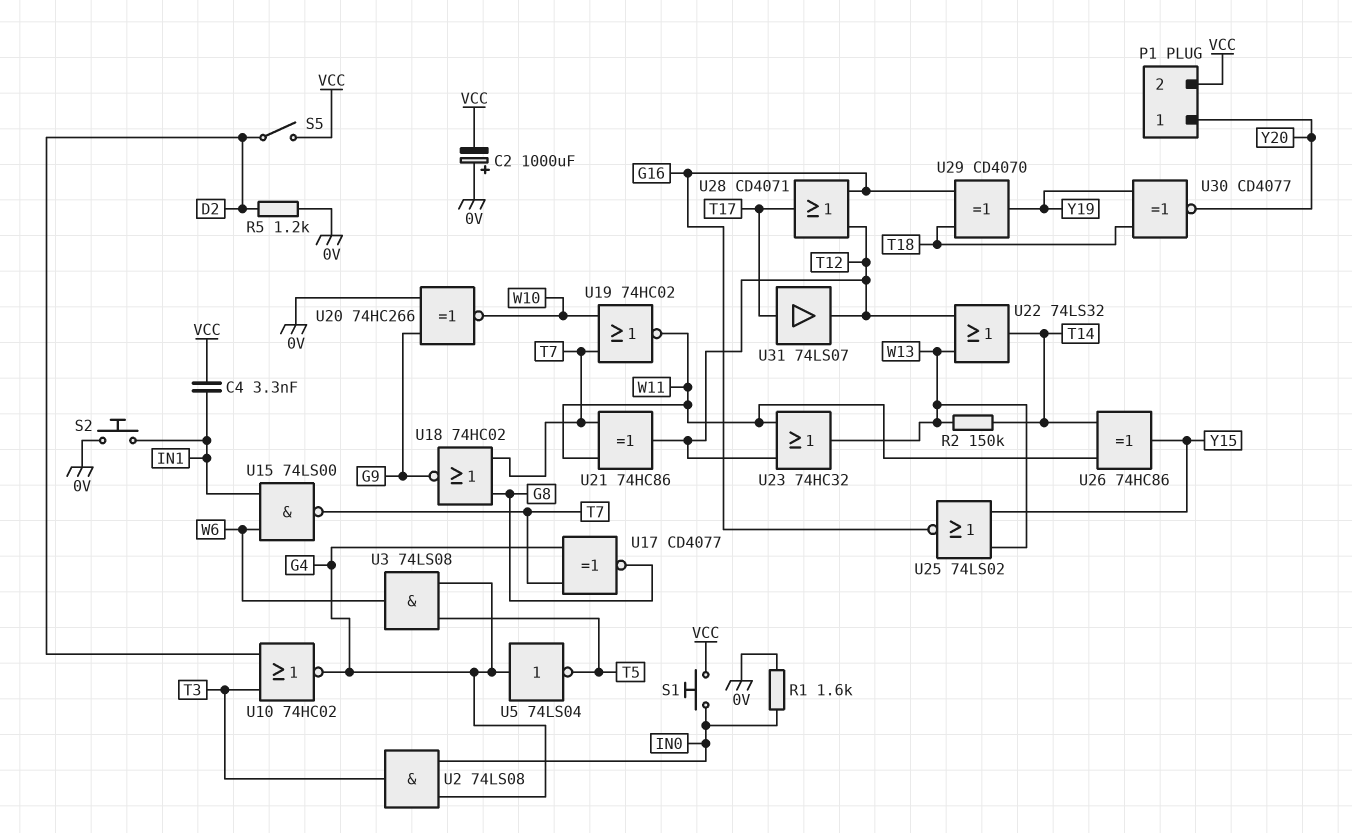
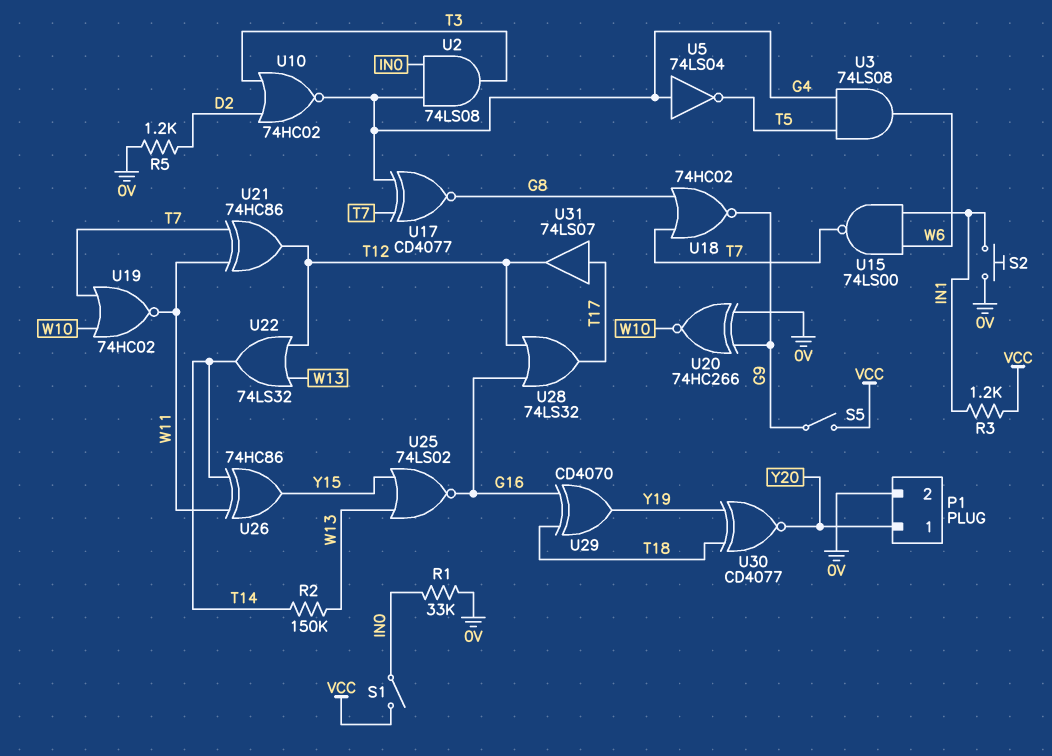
C2: 1000uF (plus 0V, minus VCC) -> none
C4: 3.3nF (IN1, VCC) -> none
P1 pin 2: VCC -> 0V
R1: 1.6k (0V, IN0) -> 33k (0V, IN0)
R3: none -> 1.2k (IN1, VCC)
S1: button (IN0, VCC) -> switch (IN0, VCC)
S5: switch (D2, VCC) -> switch (G9, VCC)
U23: OR 74HC32 (in T12, in W11, out W13) -> none
U28: OR CD4071 (in G16, in T12, out T17) -> OR 74LS32 (in G16, in T12, out T17)

